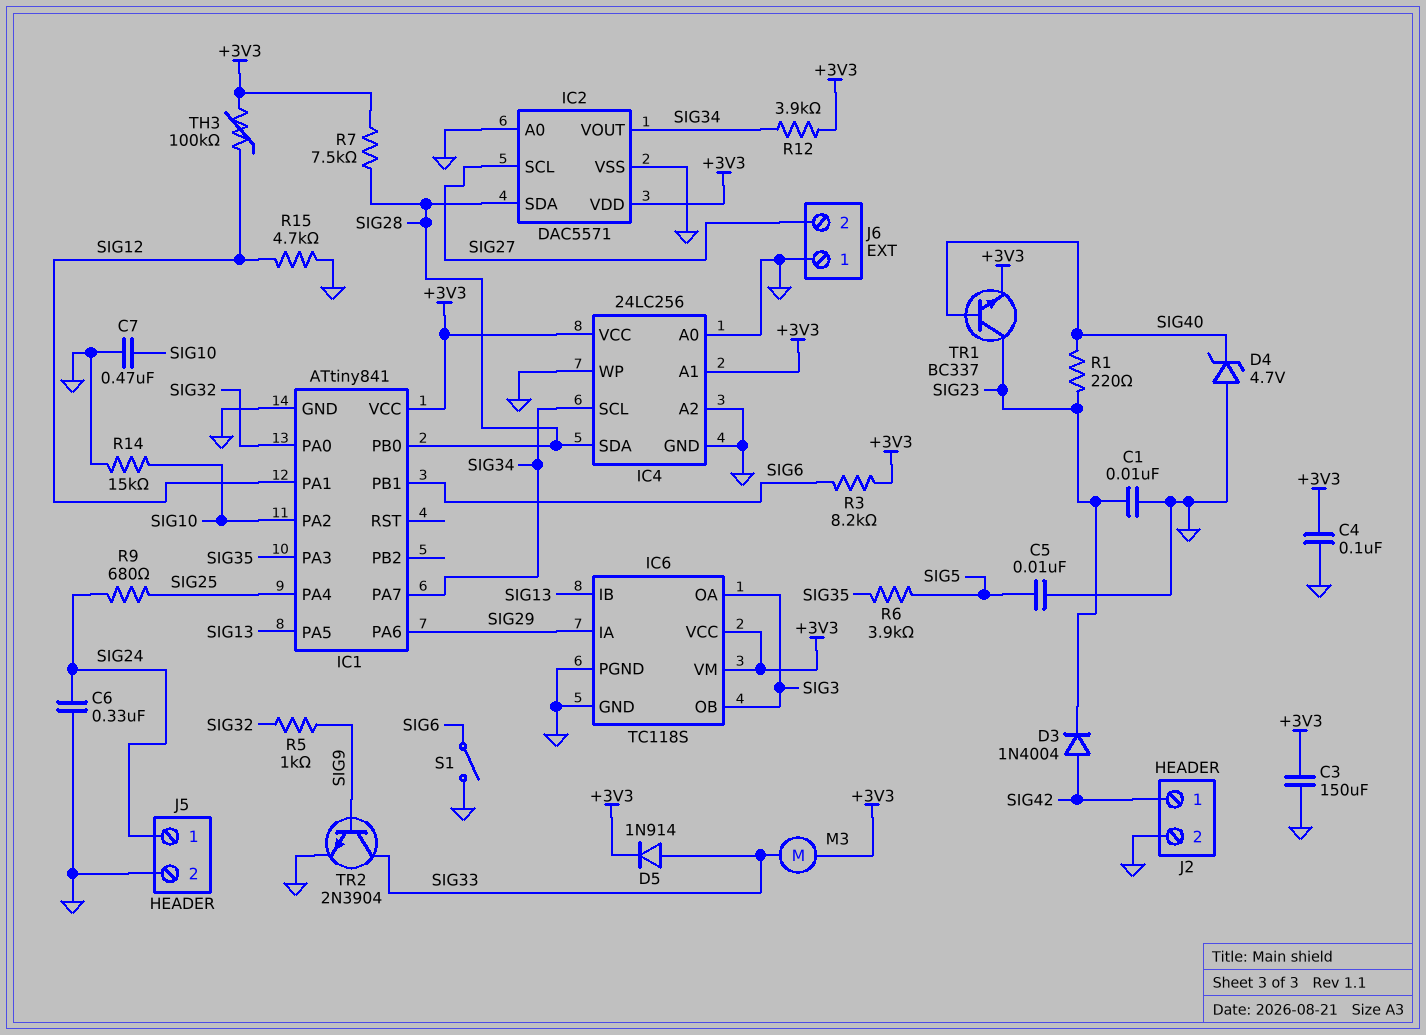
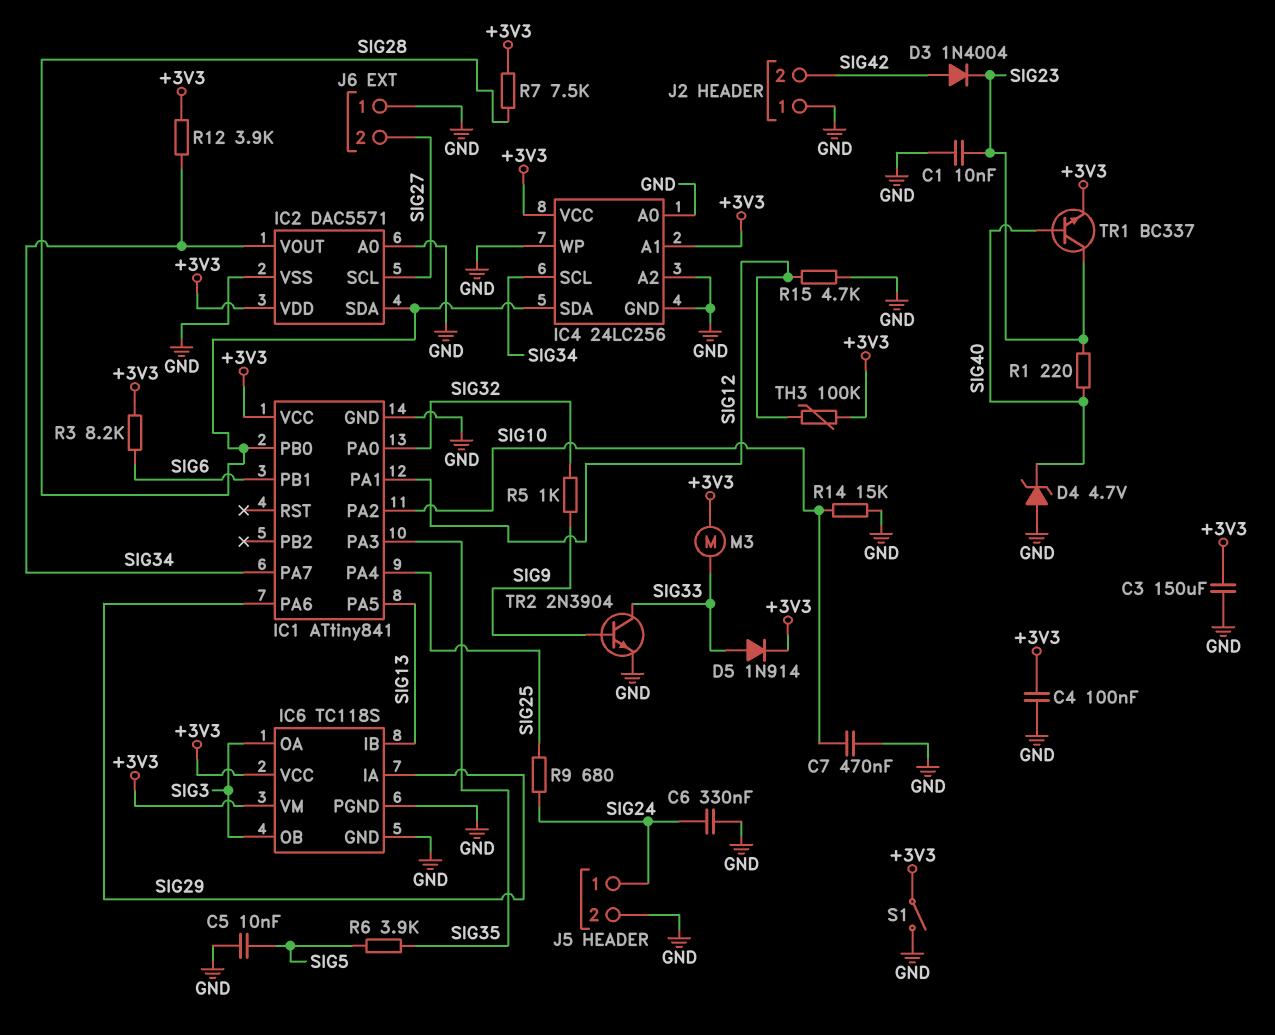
J2 pin 1: SIG42 -> GND
J2 pin 2: GND -> SIG42
S1: switch (GND, SIG6) -> switch (+3V3, GND)

